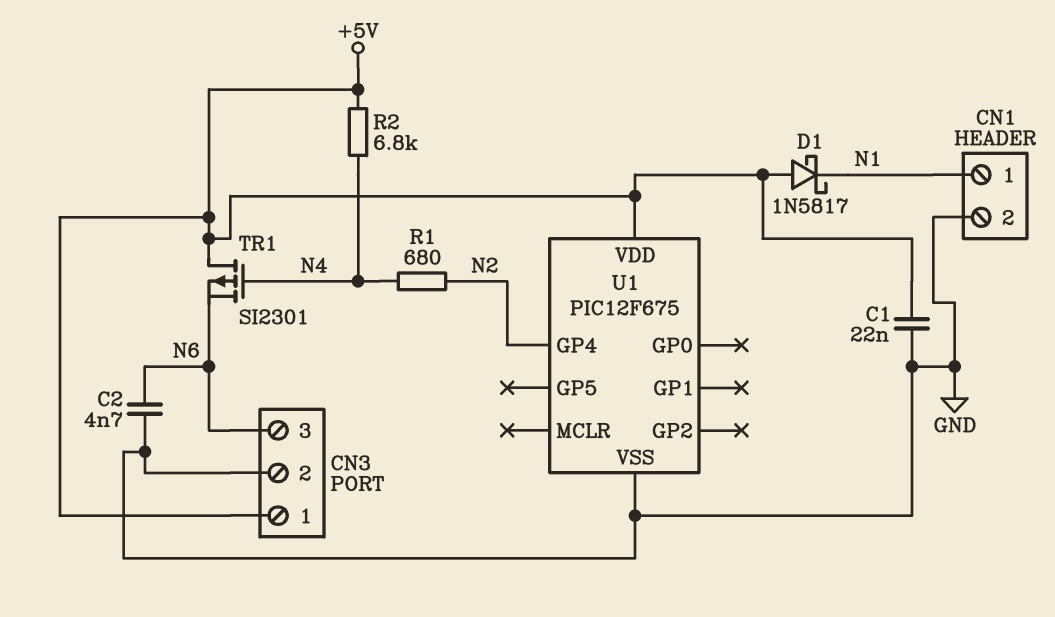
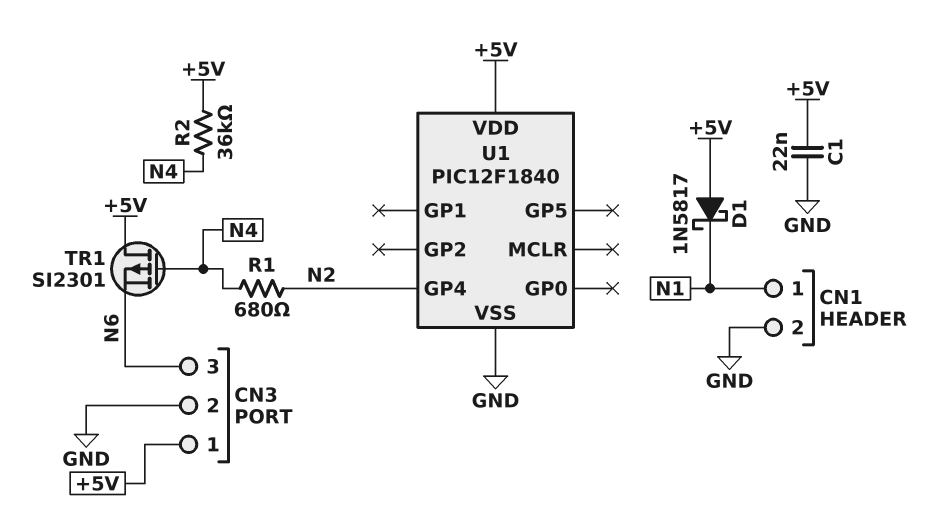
C2: 4.7nF (GND, N6) -> none
R2: 6.8k (+5V, N4) -> 36k (+5V, N4)
U1: PIC12F675 -> PIC12F1840

